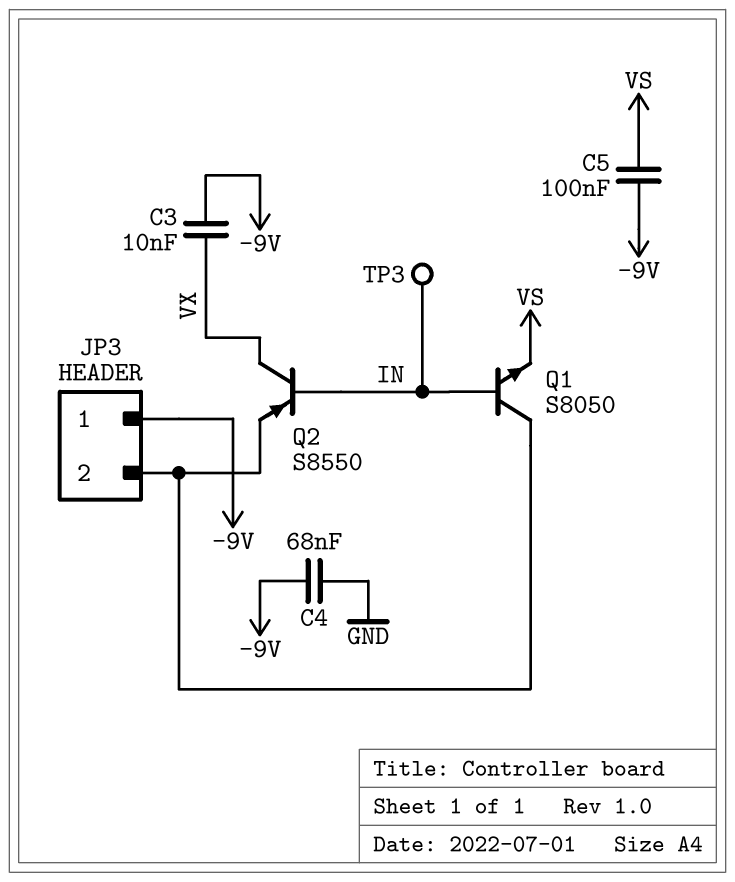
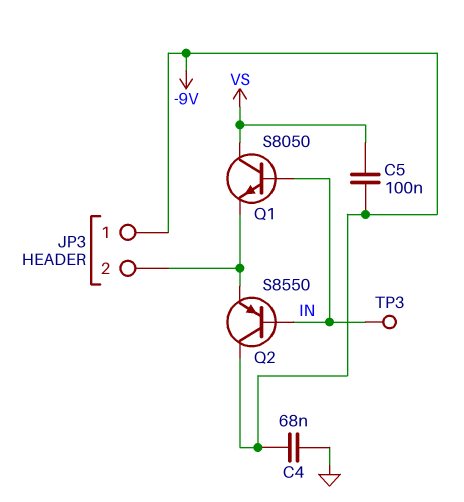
C3: 10nF (-9V, VX) -> none
Q1: NPN S8050 (B IN, C JP3/2, E VS) -> NPN S8050 (B IN, C VS, E JP3/2)
Q2: PNP S8550 (B IN, C VX, E JP3/2) -> PNP S8550 (B IN, C -9V, E JP3/2)

